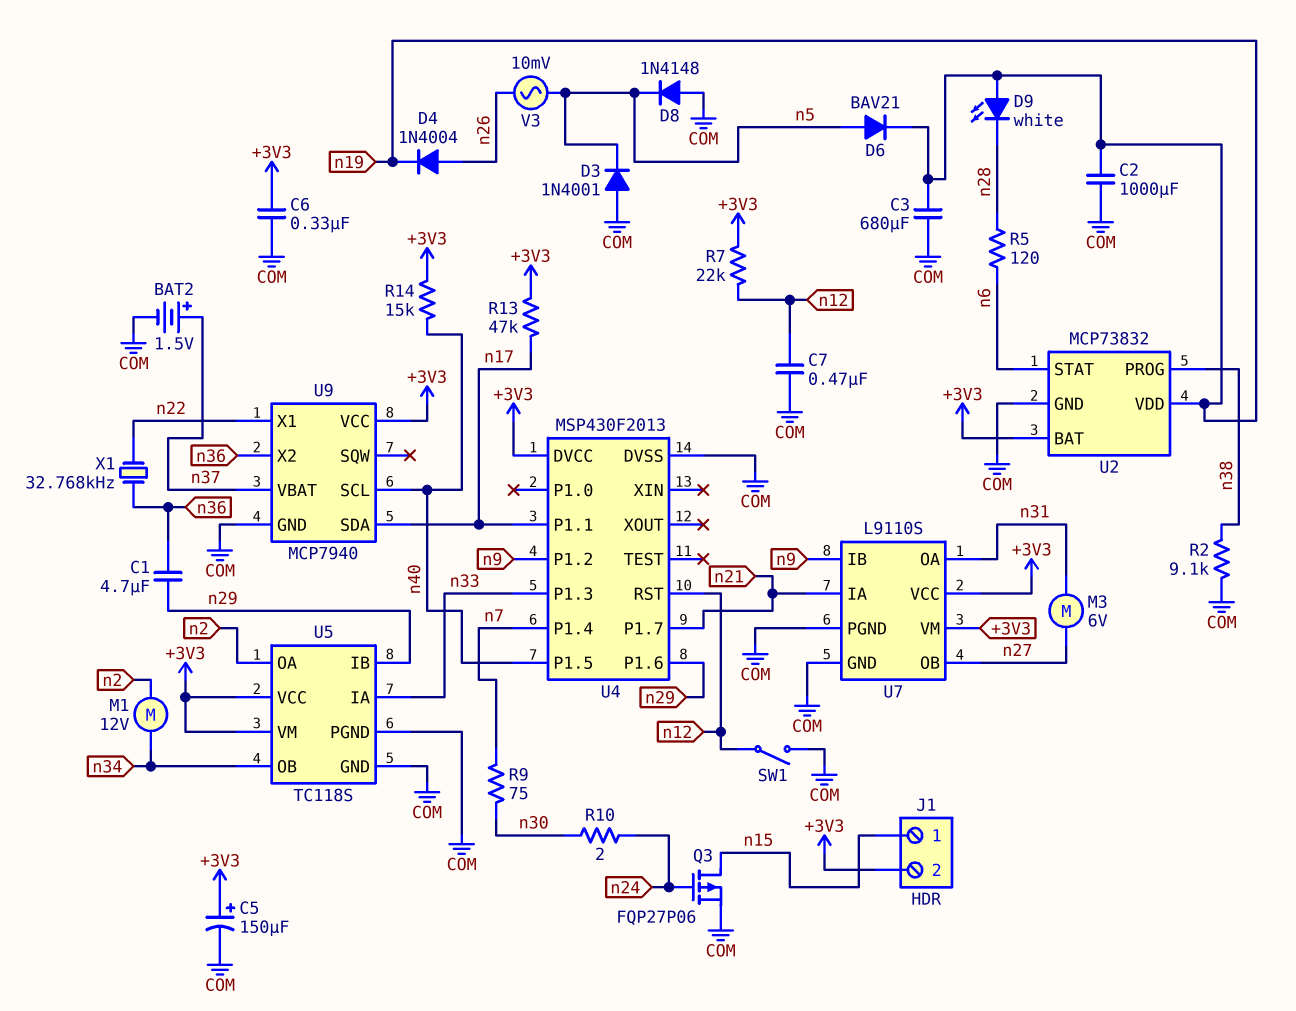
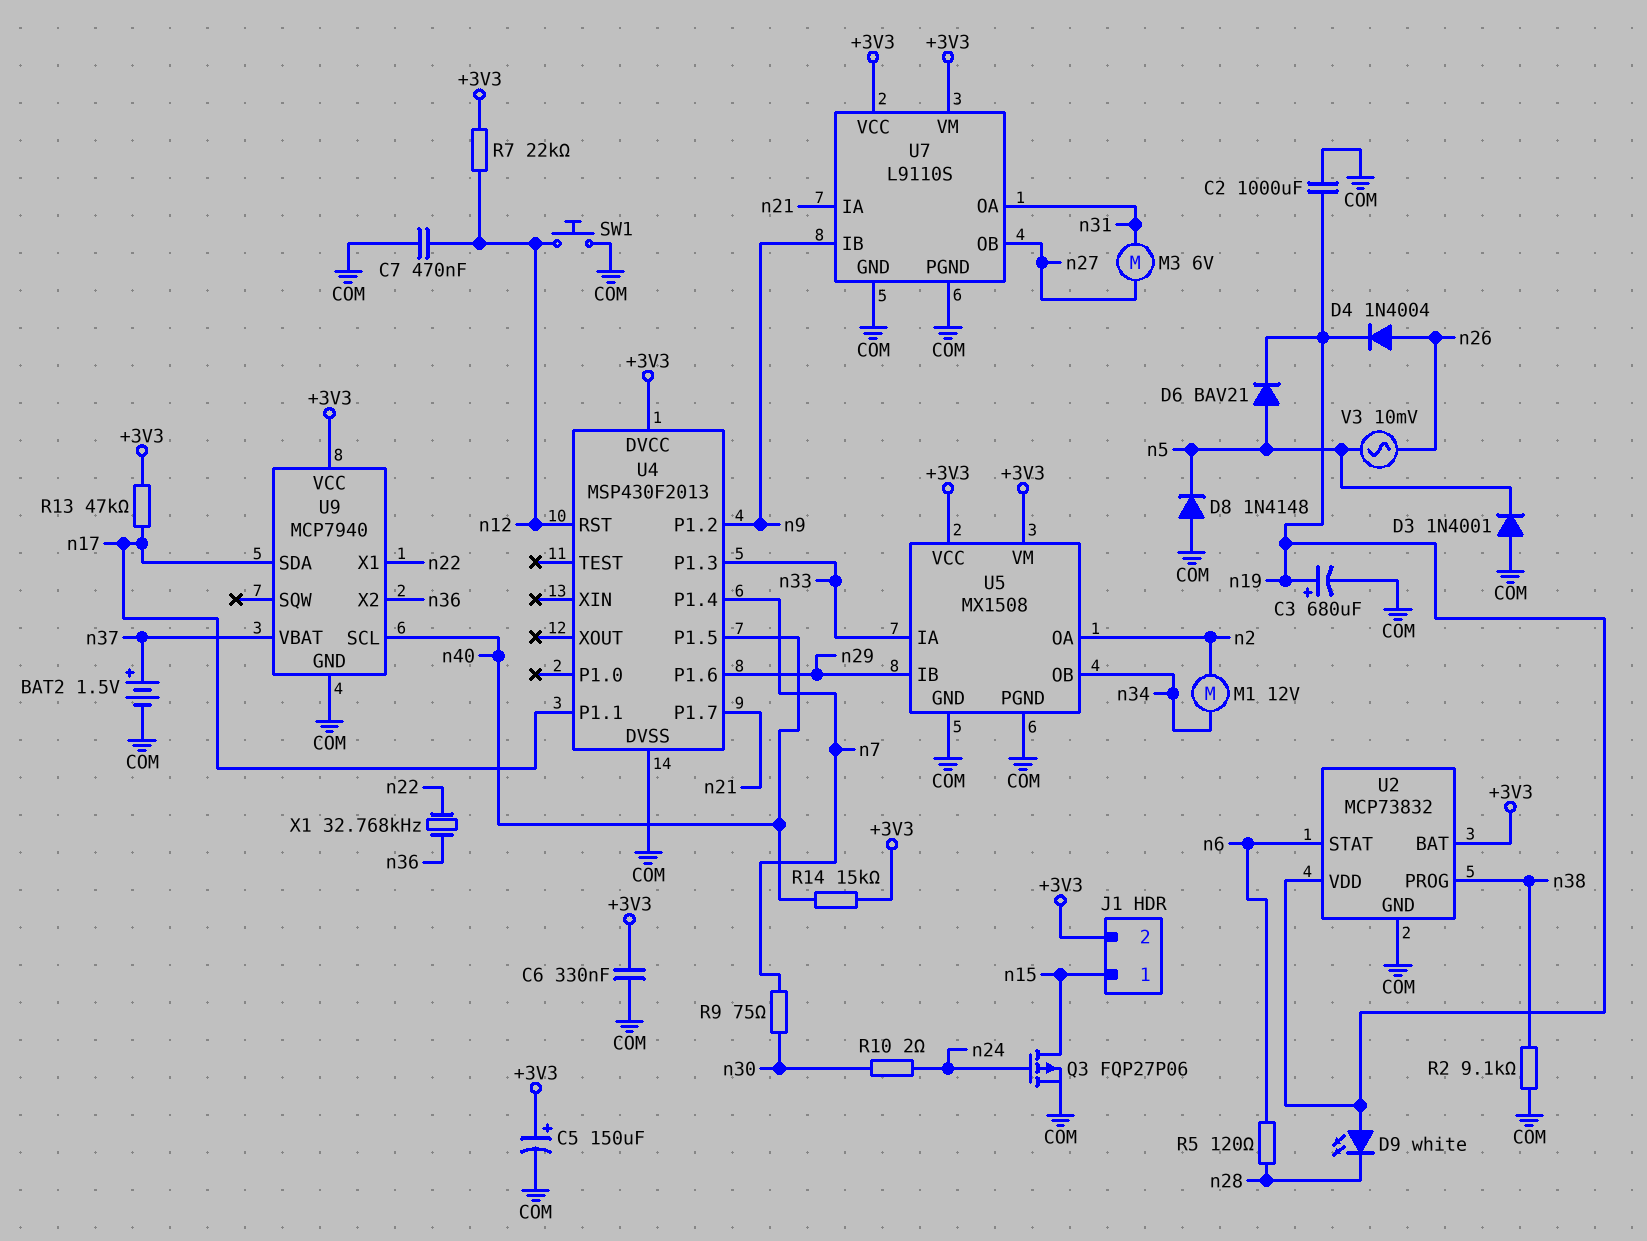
C1: 4.7uF (n29, n36) -> none
C3: 680uF (COM, n19) -> 680uF (plus n19, minus COM)
SW1: switch (COM, n12) -> button (COM, n12)
U5: TC118S -> MX1508

